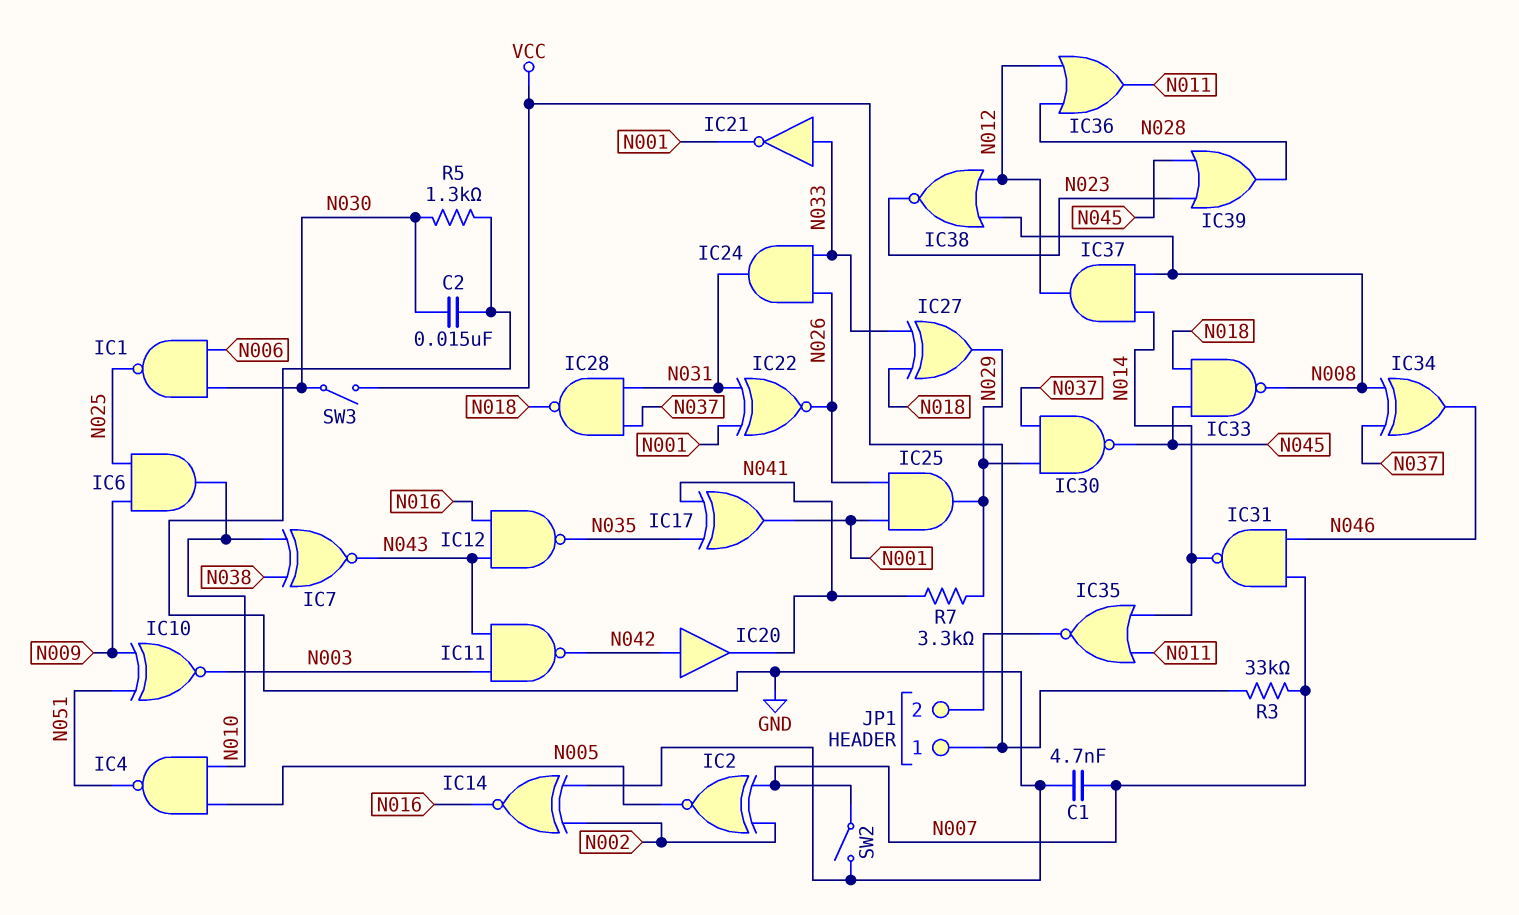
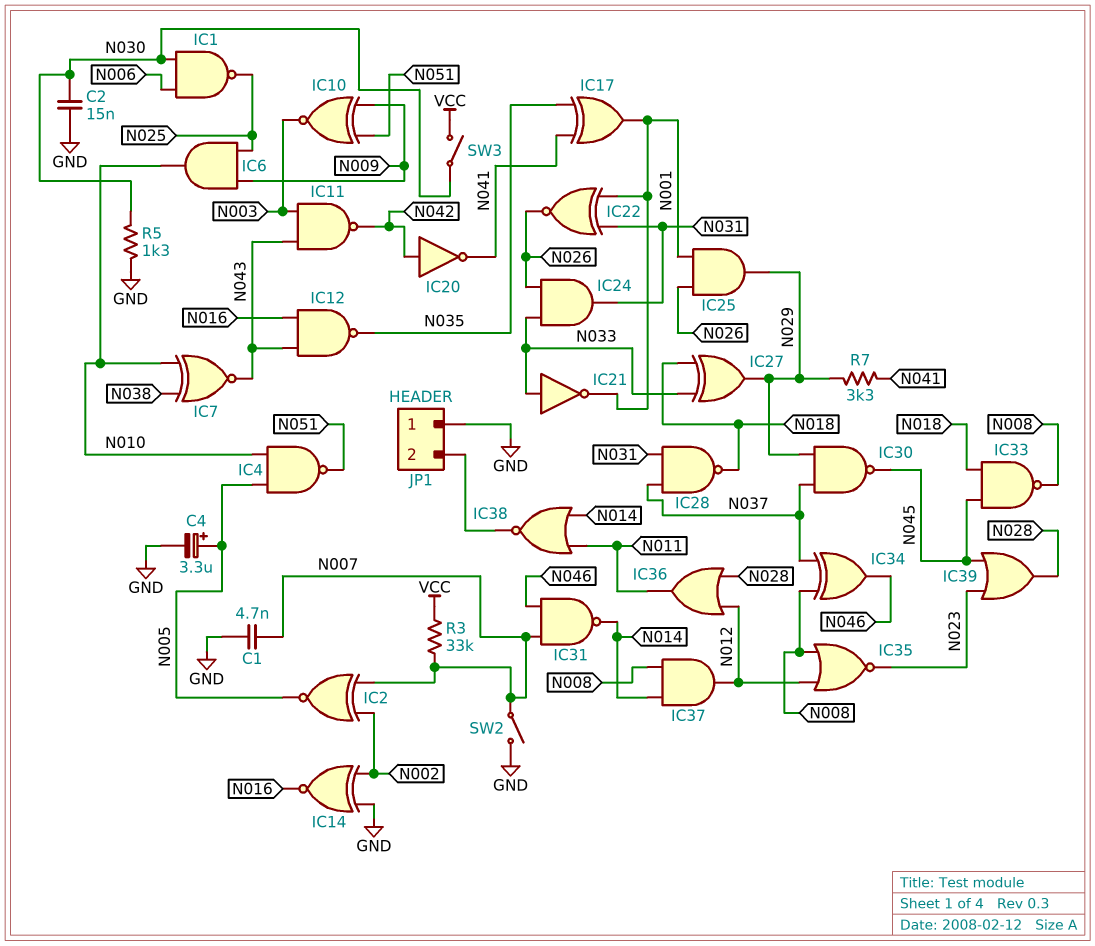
C4: none -> 3.3uF (plus N005, minus GND)
IC20: buffer (in N042, out N041) -> NOT (in N042, out N041)
IC35: NOR (in N011, in N014, out JP1/2) -> NOR (in N008, in N012, out N023)
IC38: NOR (in N008, in N012, out N023) -> NOR (in N011, in N014, out JP1/2)
JP1 pin 1: VCC -> GND

